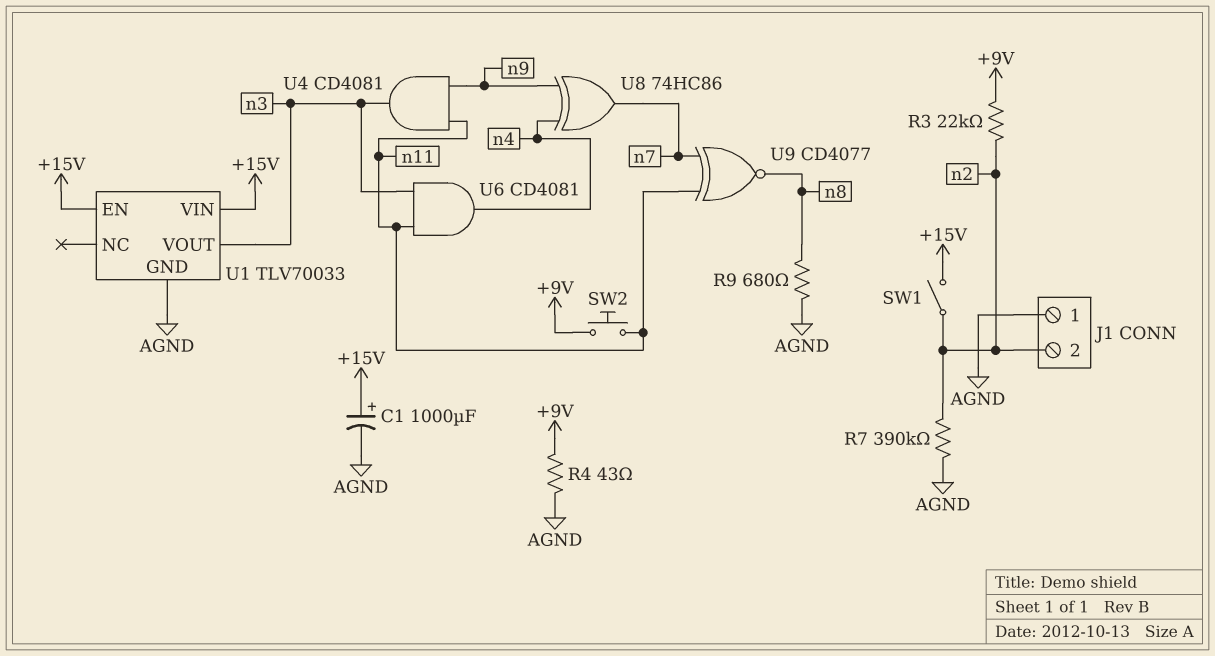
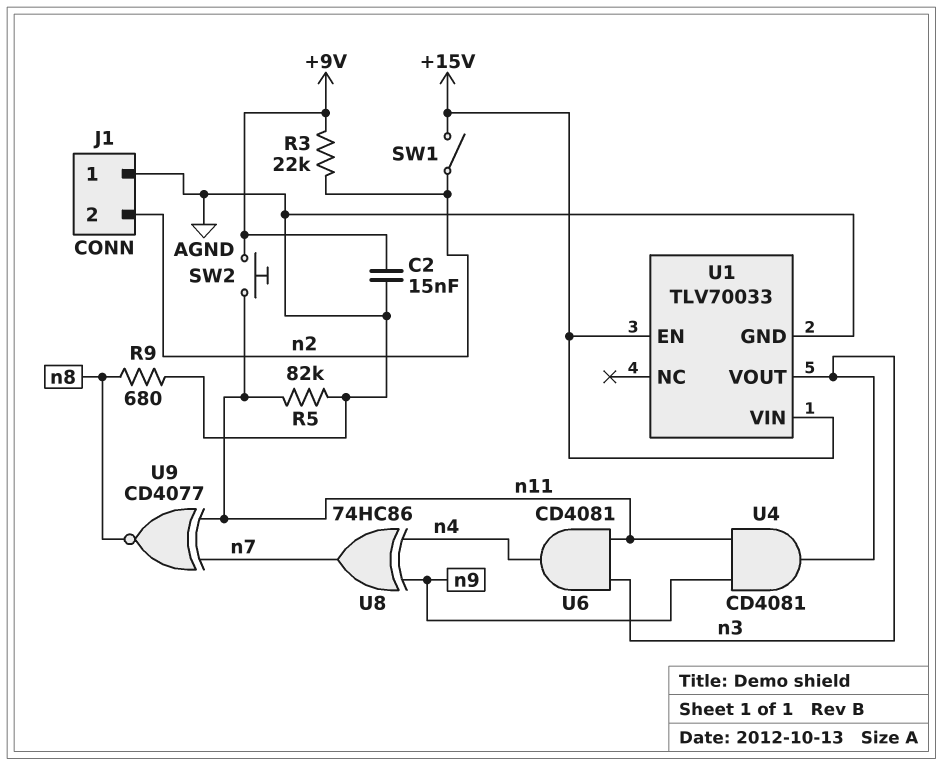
C1: 1000uF (plus +15V, minus AGND) -> none
C2: none -> 15nF (+9V, AGND)
R4: 43 (+9V, AGND) -> none
R5: none -> 82k (AGND, n11)
R7: 390k (AGND, n2) -> none

